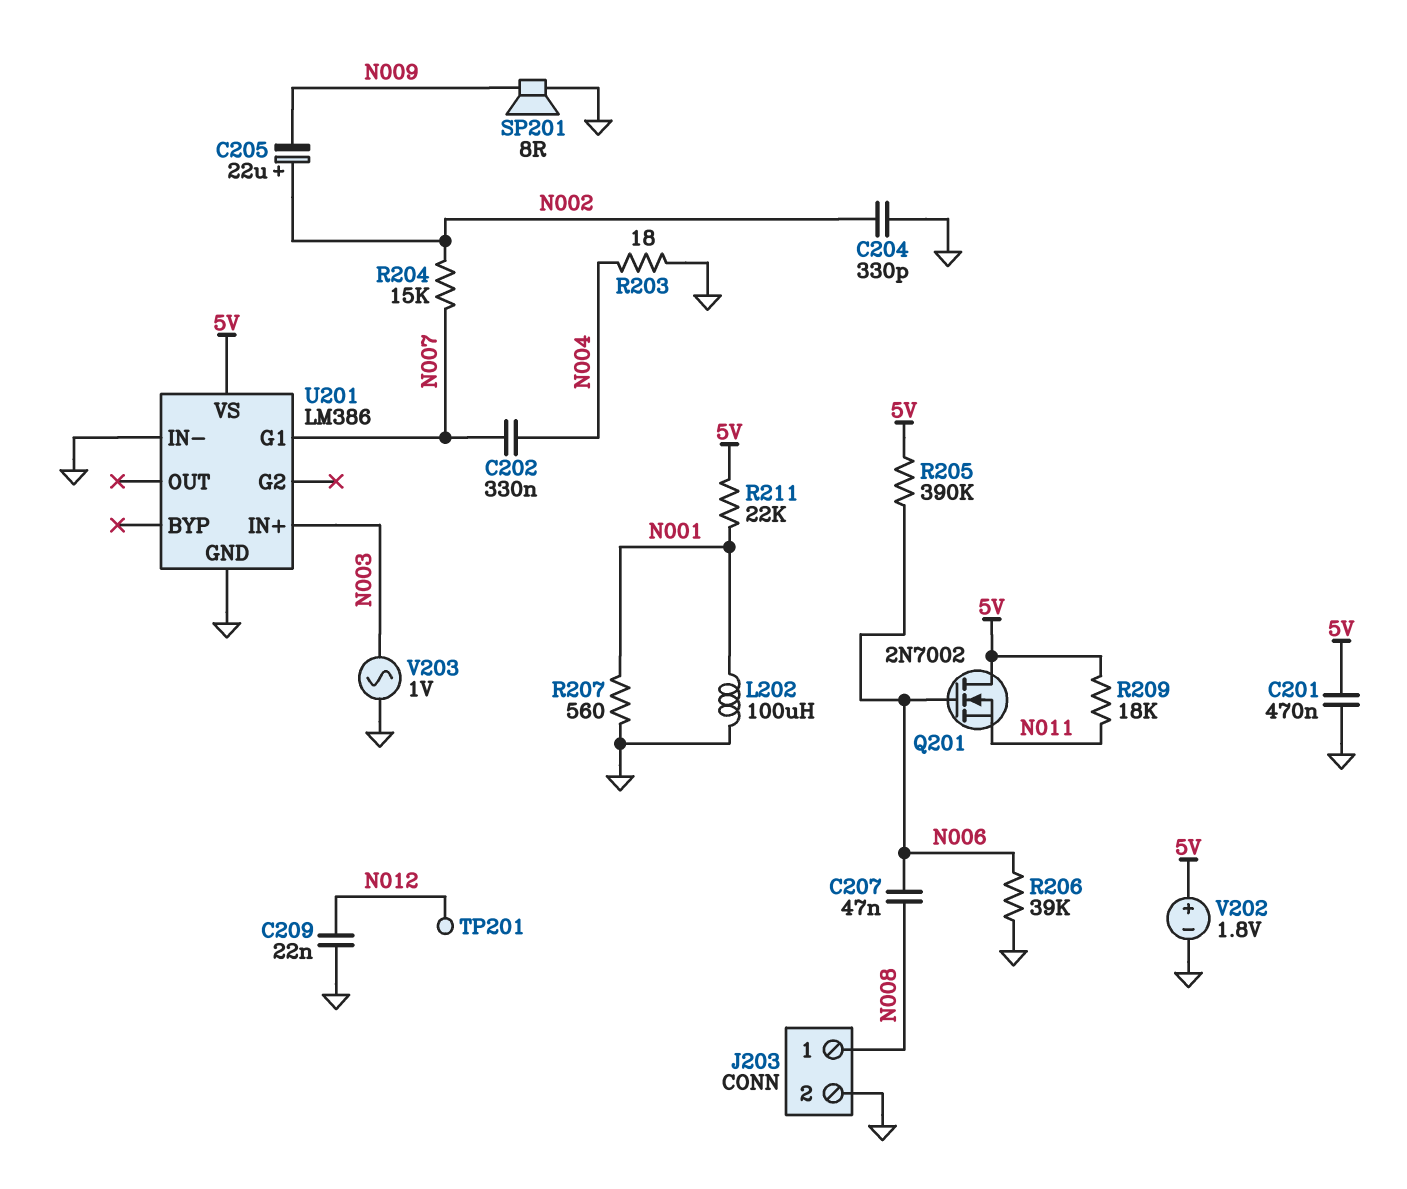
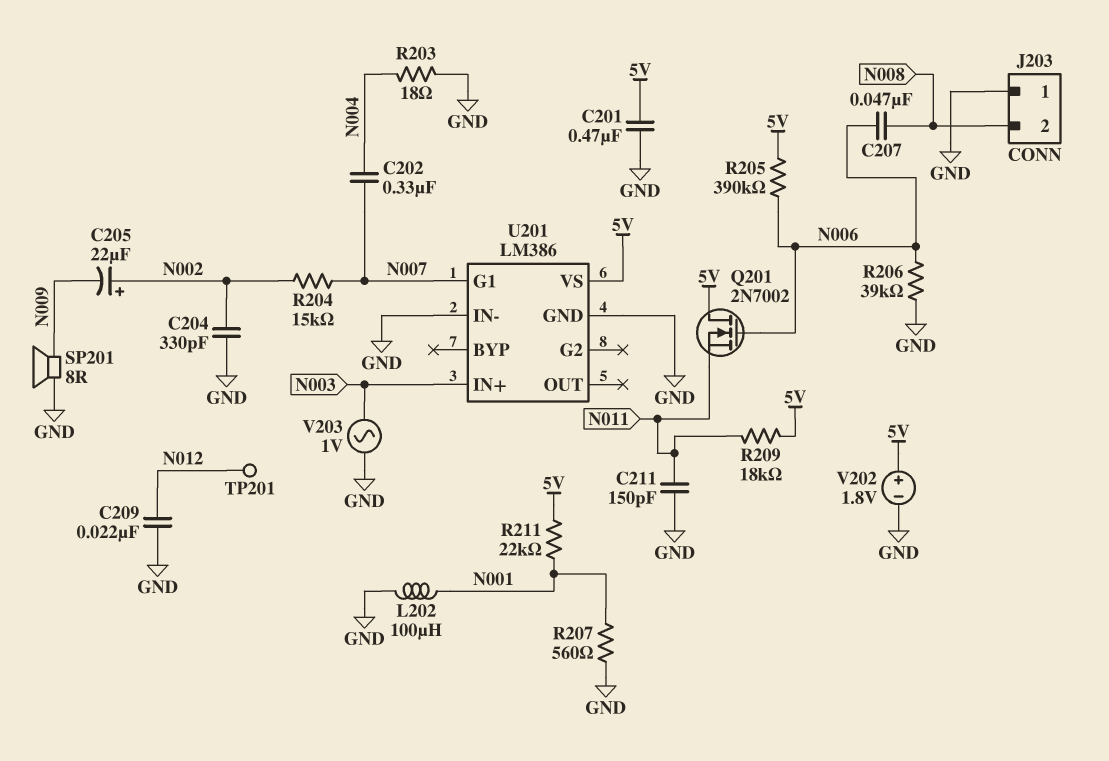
C211: none -> 150pF (GND, N011)
J203 pin 1: N008 -> GND
J203 pin 2: GND -> N008

